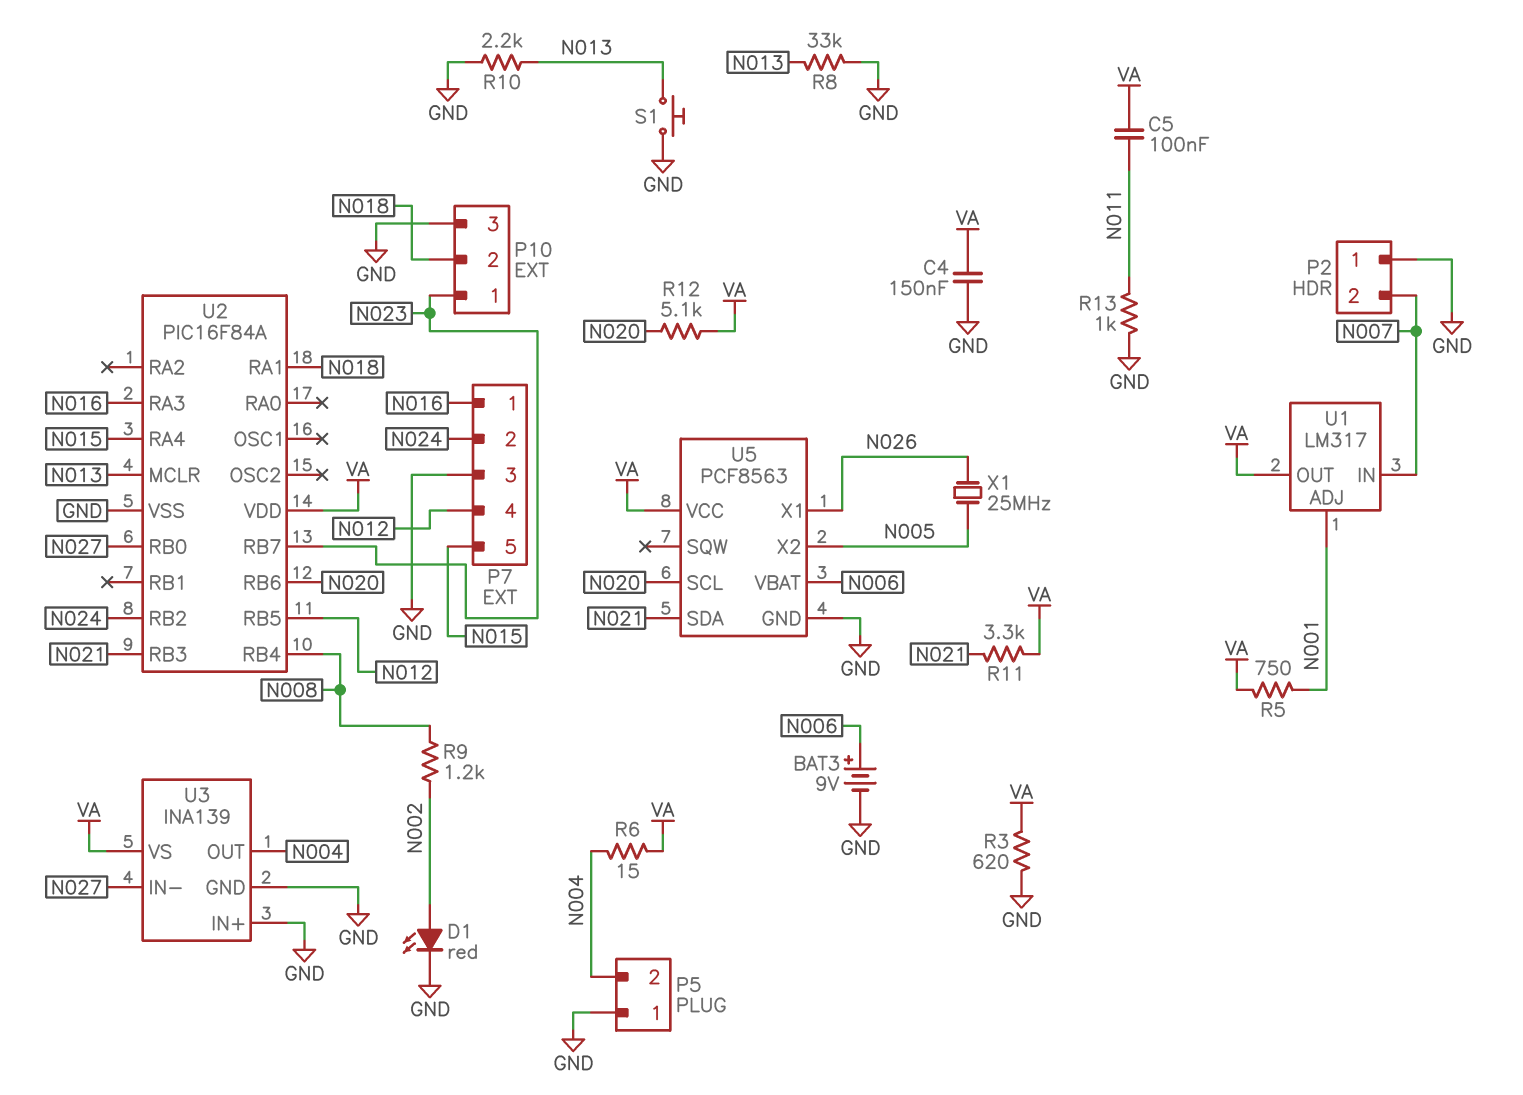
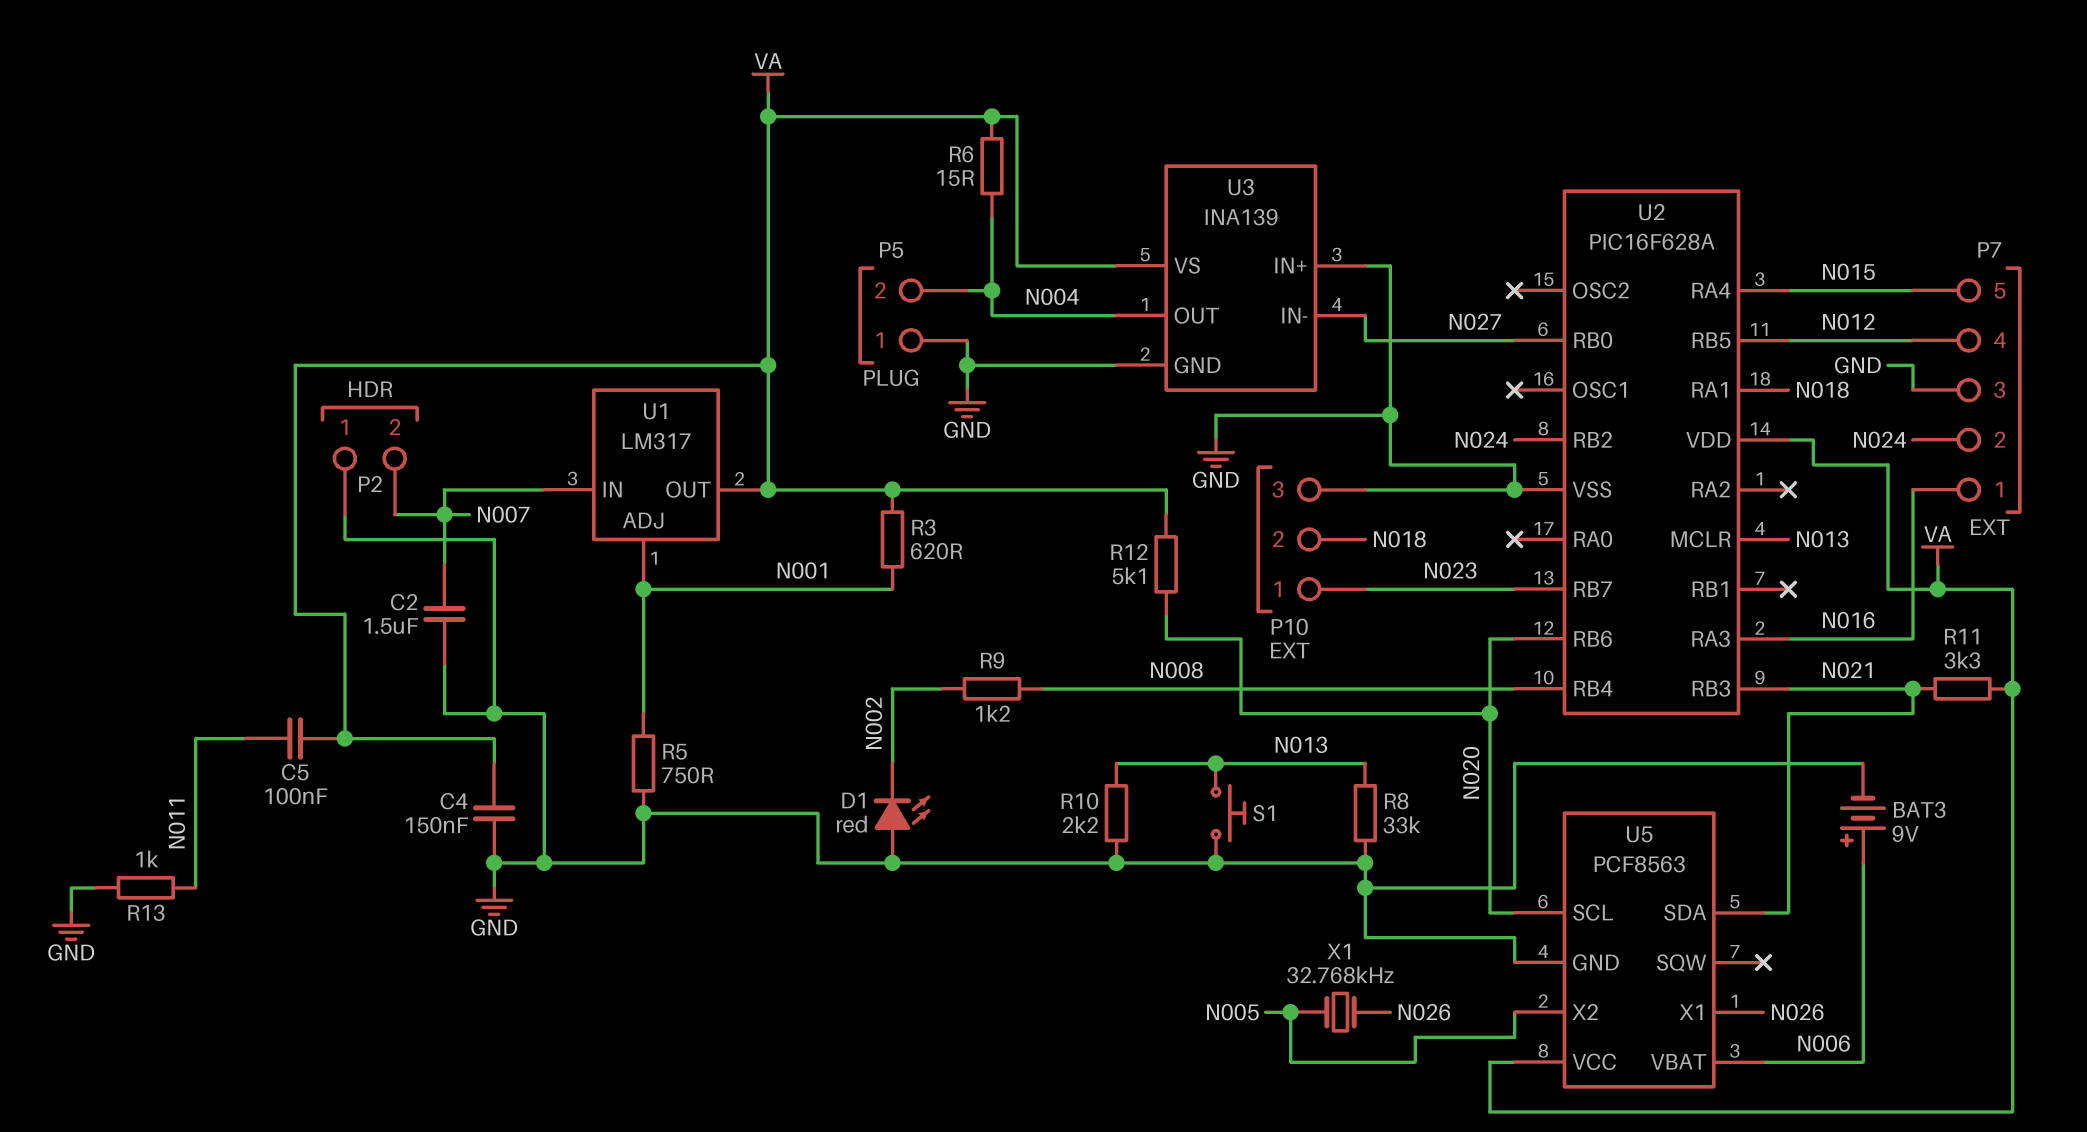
C2: none -> 1.5uF (GND, N007)
D1: LED red (A N002, K GND) -> LED red (A GND, K N002)
R3: 620 (GND, VA) -> 620 (N001, VA)
R5: 750 (N001, VA) -> 750 (GND, N001)
U2: PIC16F84A -> PIC16F628A
X1: 25MHz (N005, N026) -> 32.768kHz (N005, N026)

